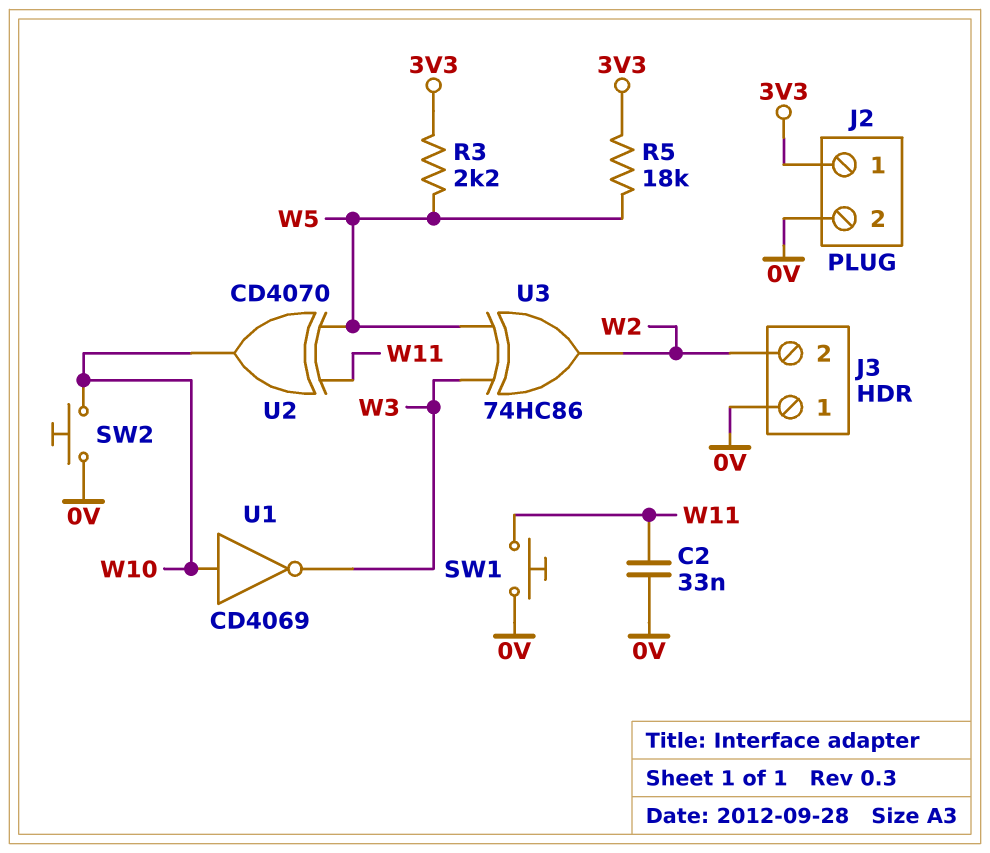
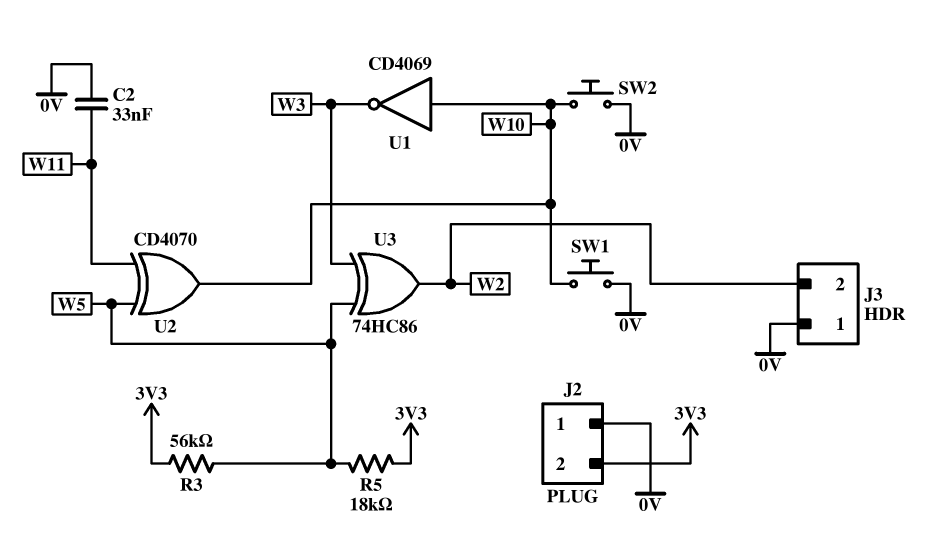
J2 pin 1: 3V3 -> 0V
J2 pin 2: 0V -> 3V3
R3: 2.2k (3V3, W5) -> 56k (3V3, W5)
SW1: button (0V, W11) -> button (0V, W10)

